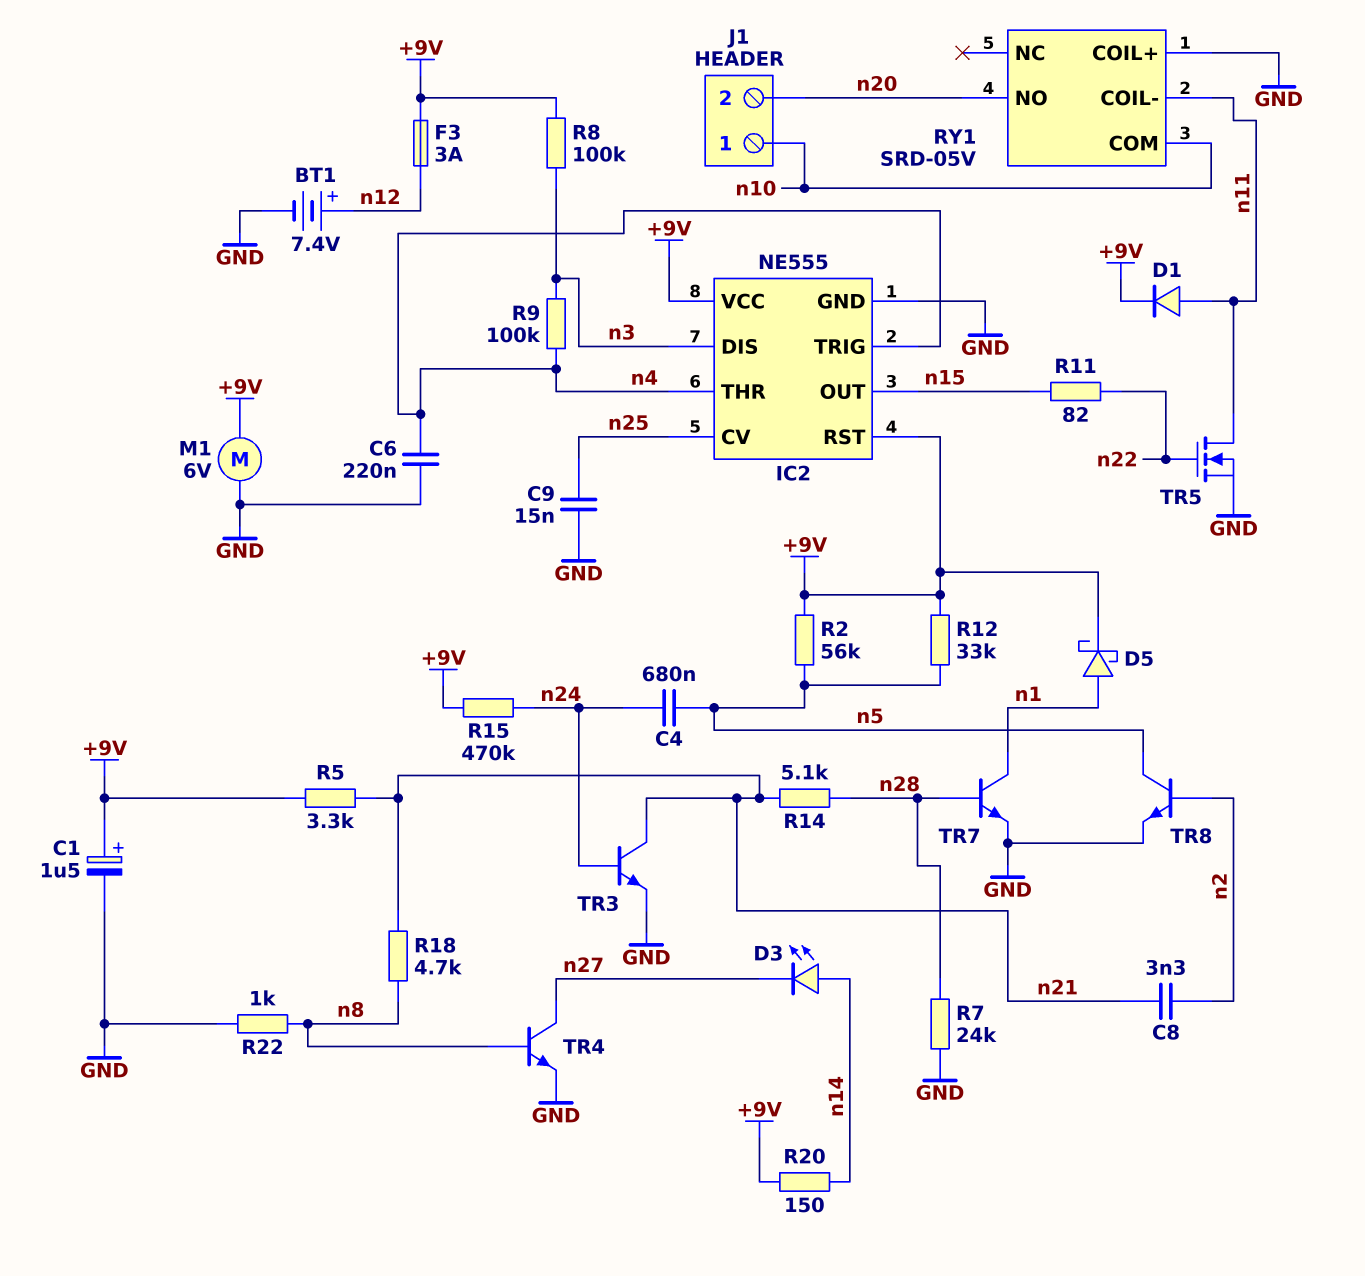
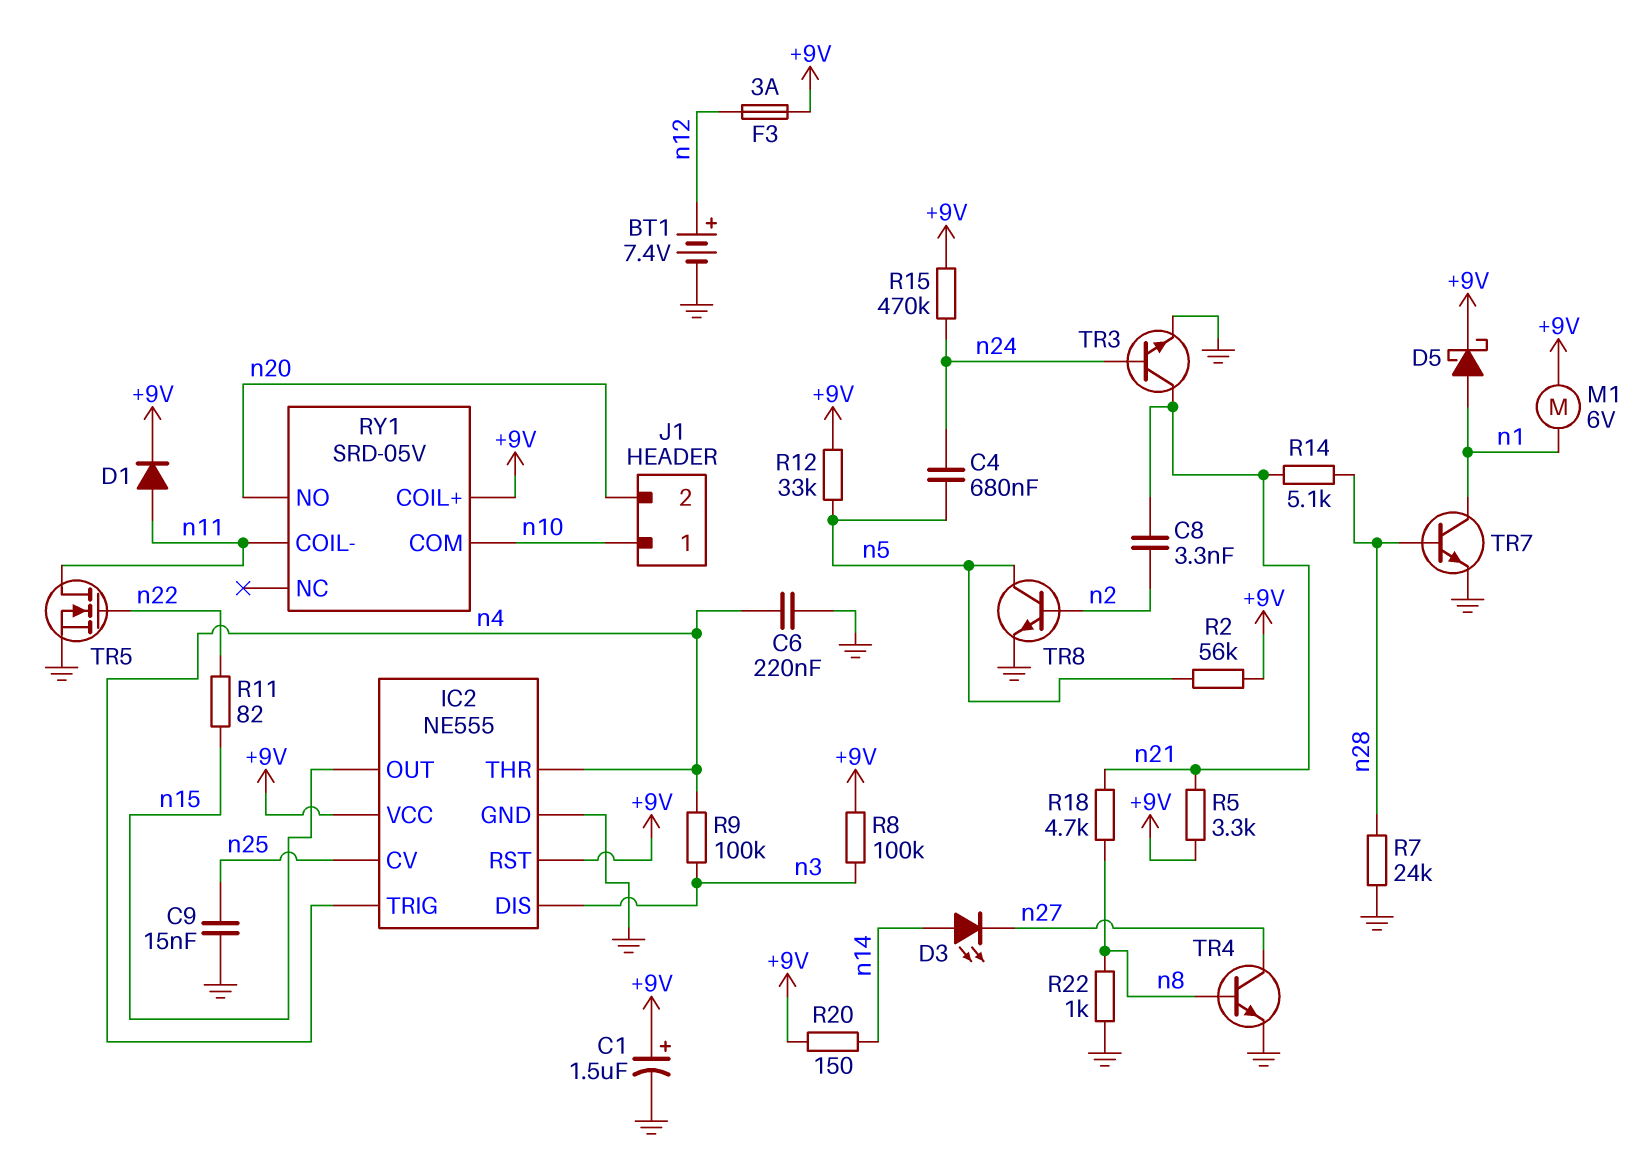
M1: motor 6V (+9V, GND) -> motor 6V (+9V, n1)
RY1 pin COIL+: GND -> +9V

